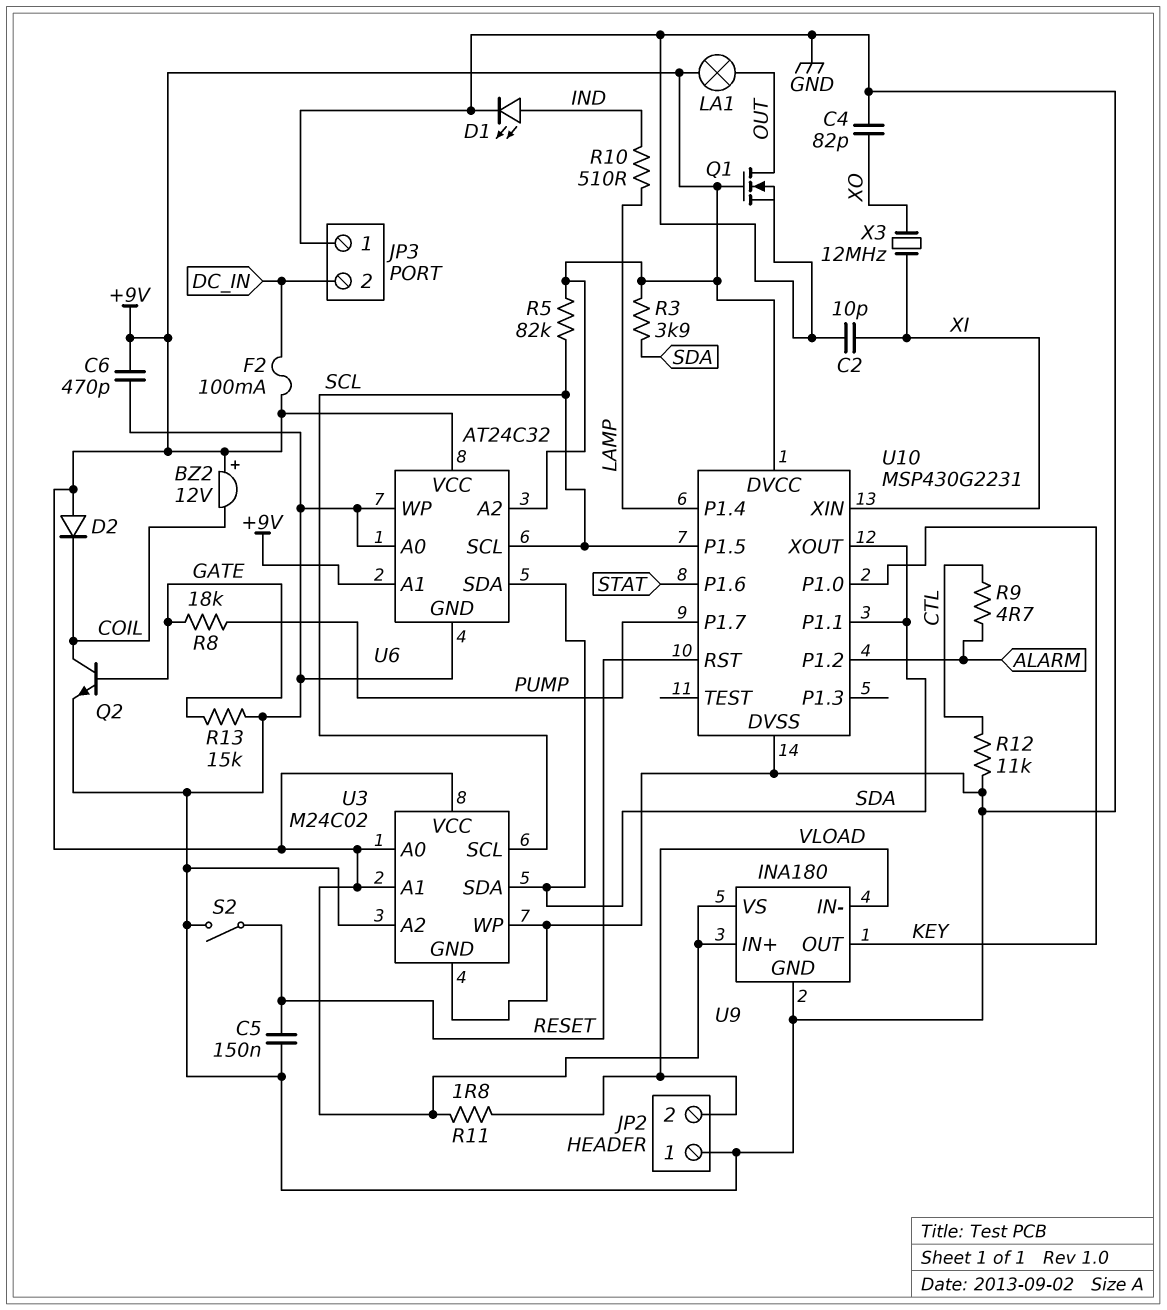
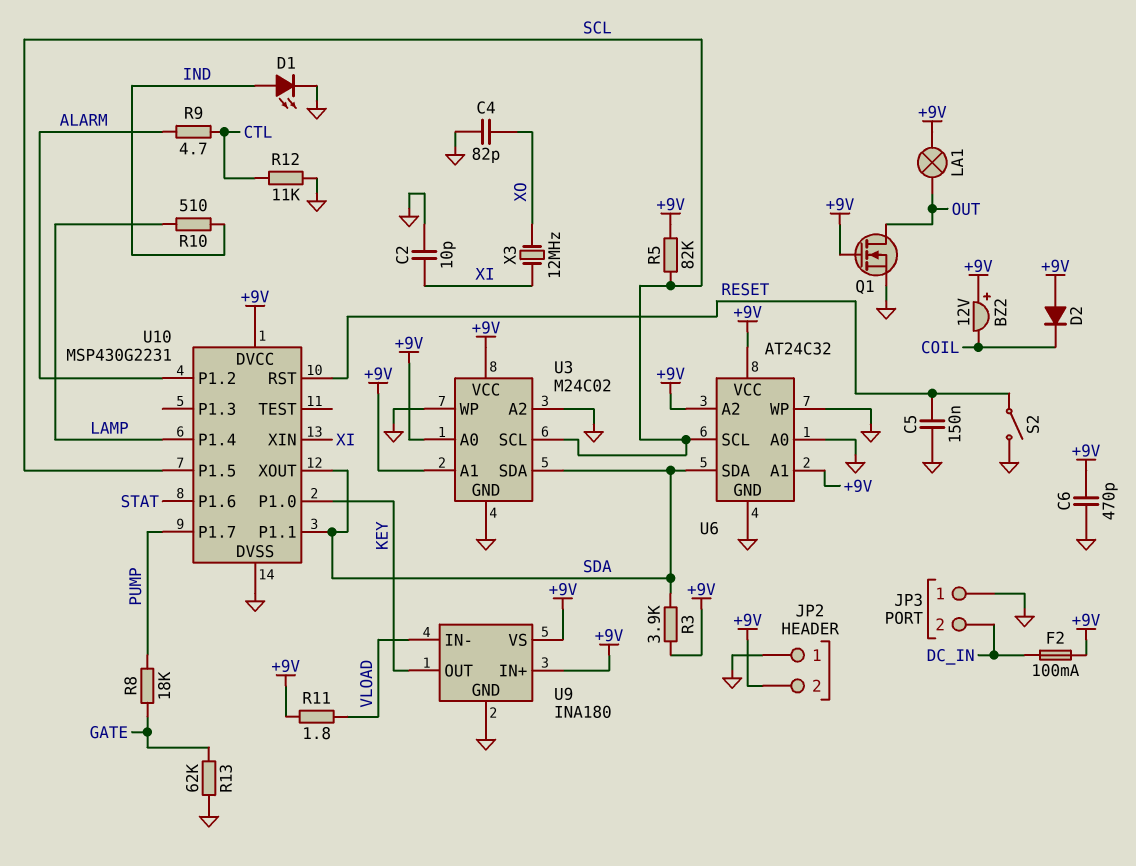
JP2 pin 2: VLOAD -> +9V
Q2: NPN (B GATE, C COIL, E GND) -> none
R13: 15k (GATE, GND) -> 62k (GATE, GND)

